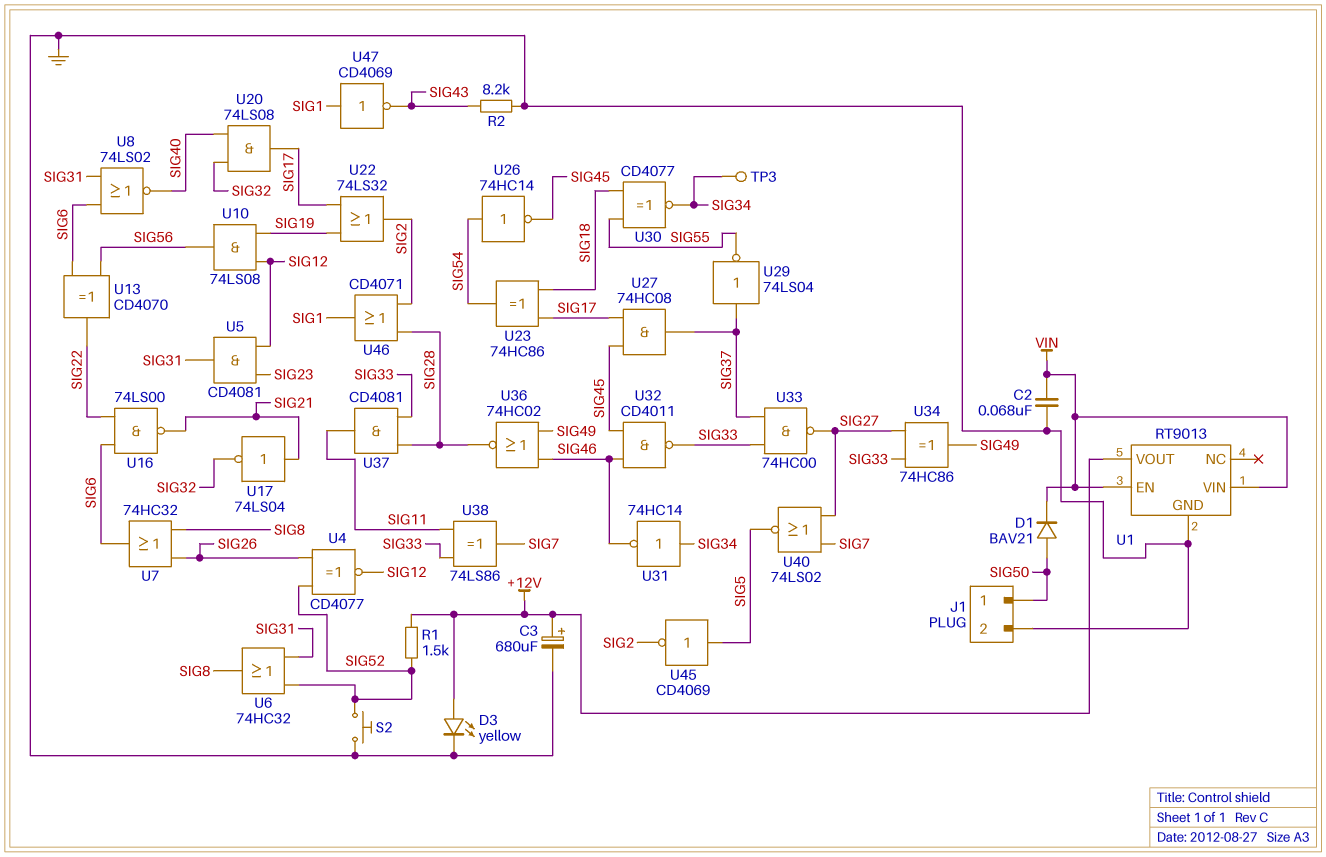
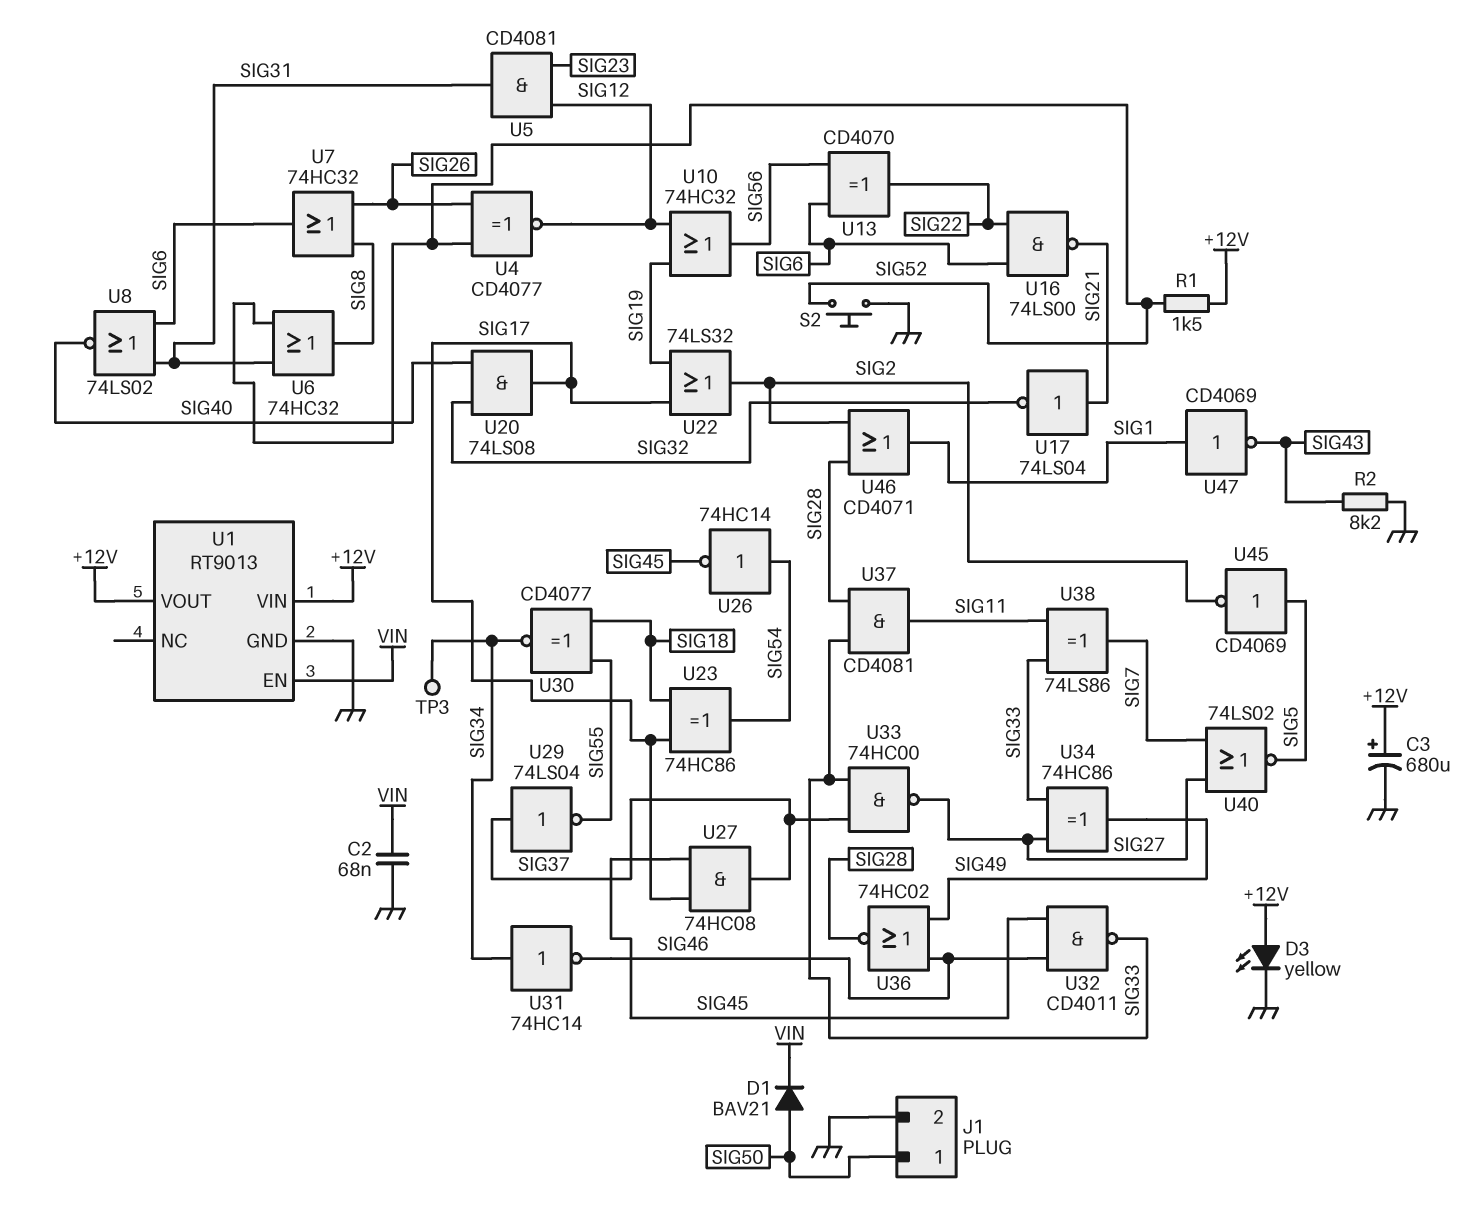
U1 pin VIN: VIN -> +12V
U10: AND 74LS08 (in SIG12, in SIG19, out SIG56) -> OR 74HC32 (in SIG12, in SIG19, out SIG56)

